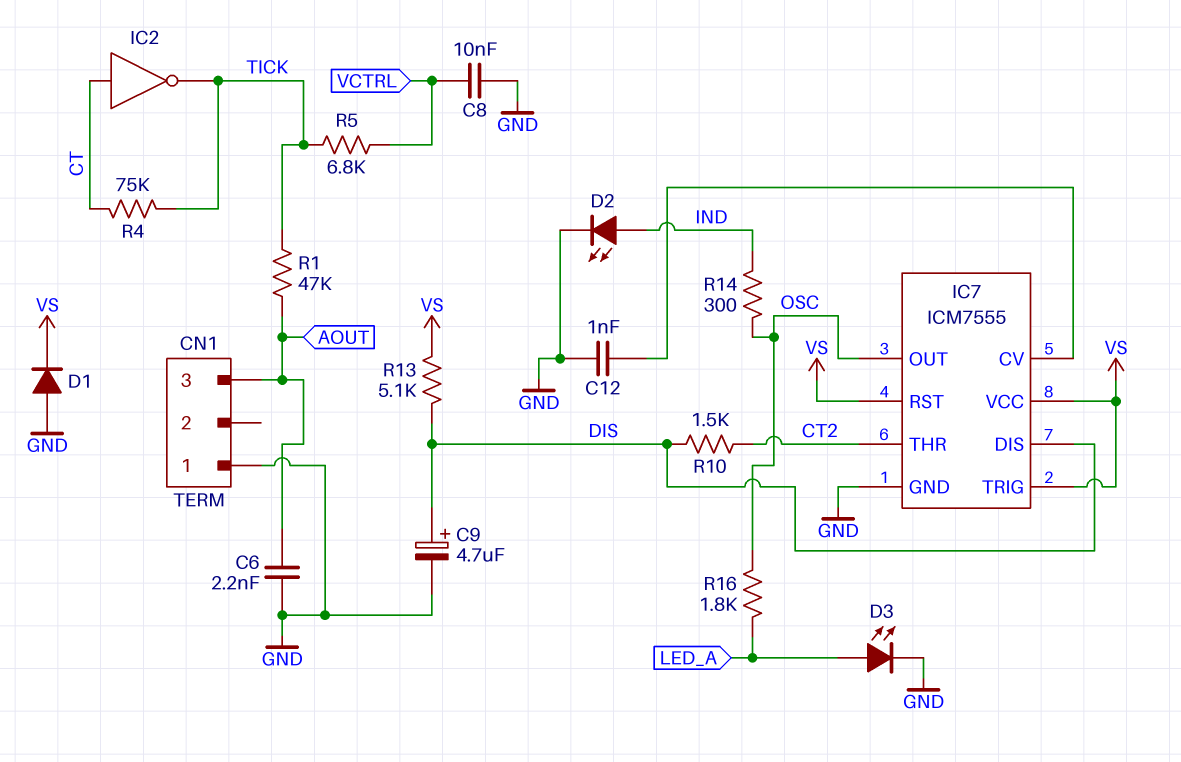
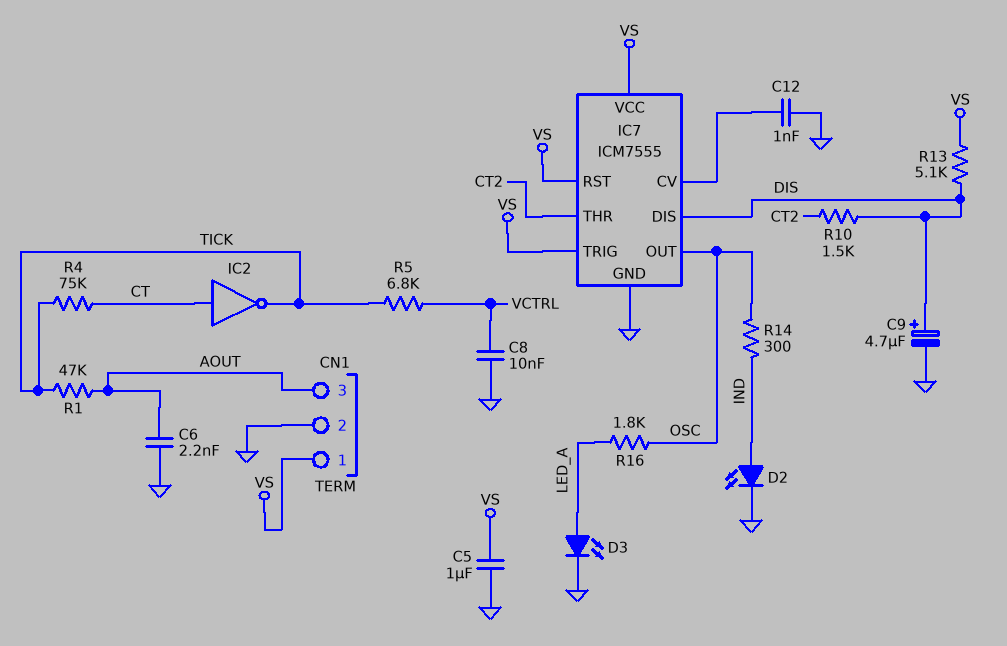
C5: none -> 1uF (GND, VS)
CN1 pin 1: GND -> VS
CN1 pin 2: none -> GND
D1: diode (A GND, K VS) -> none

